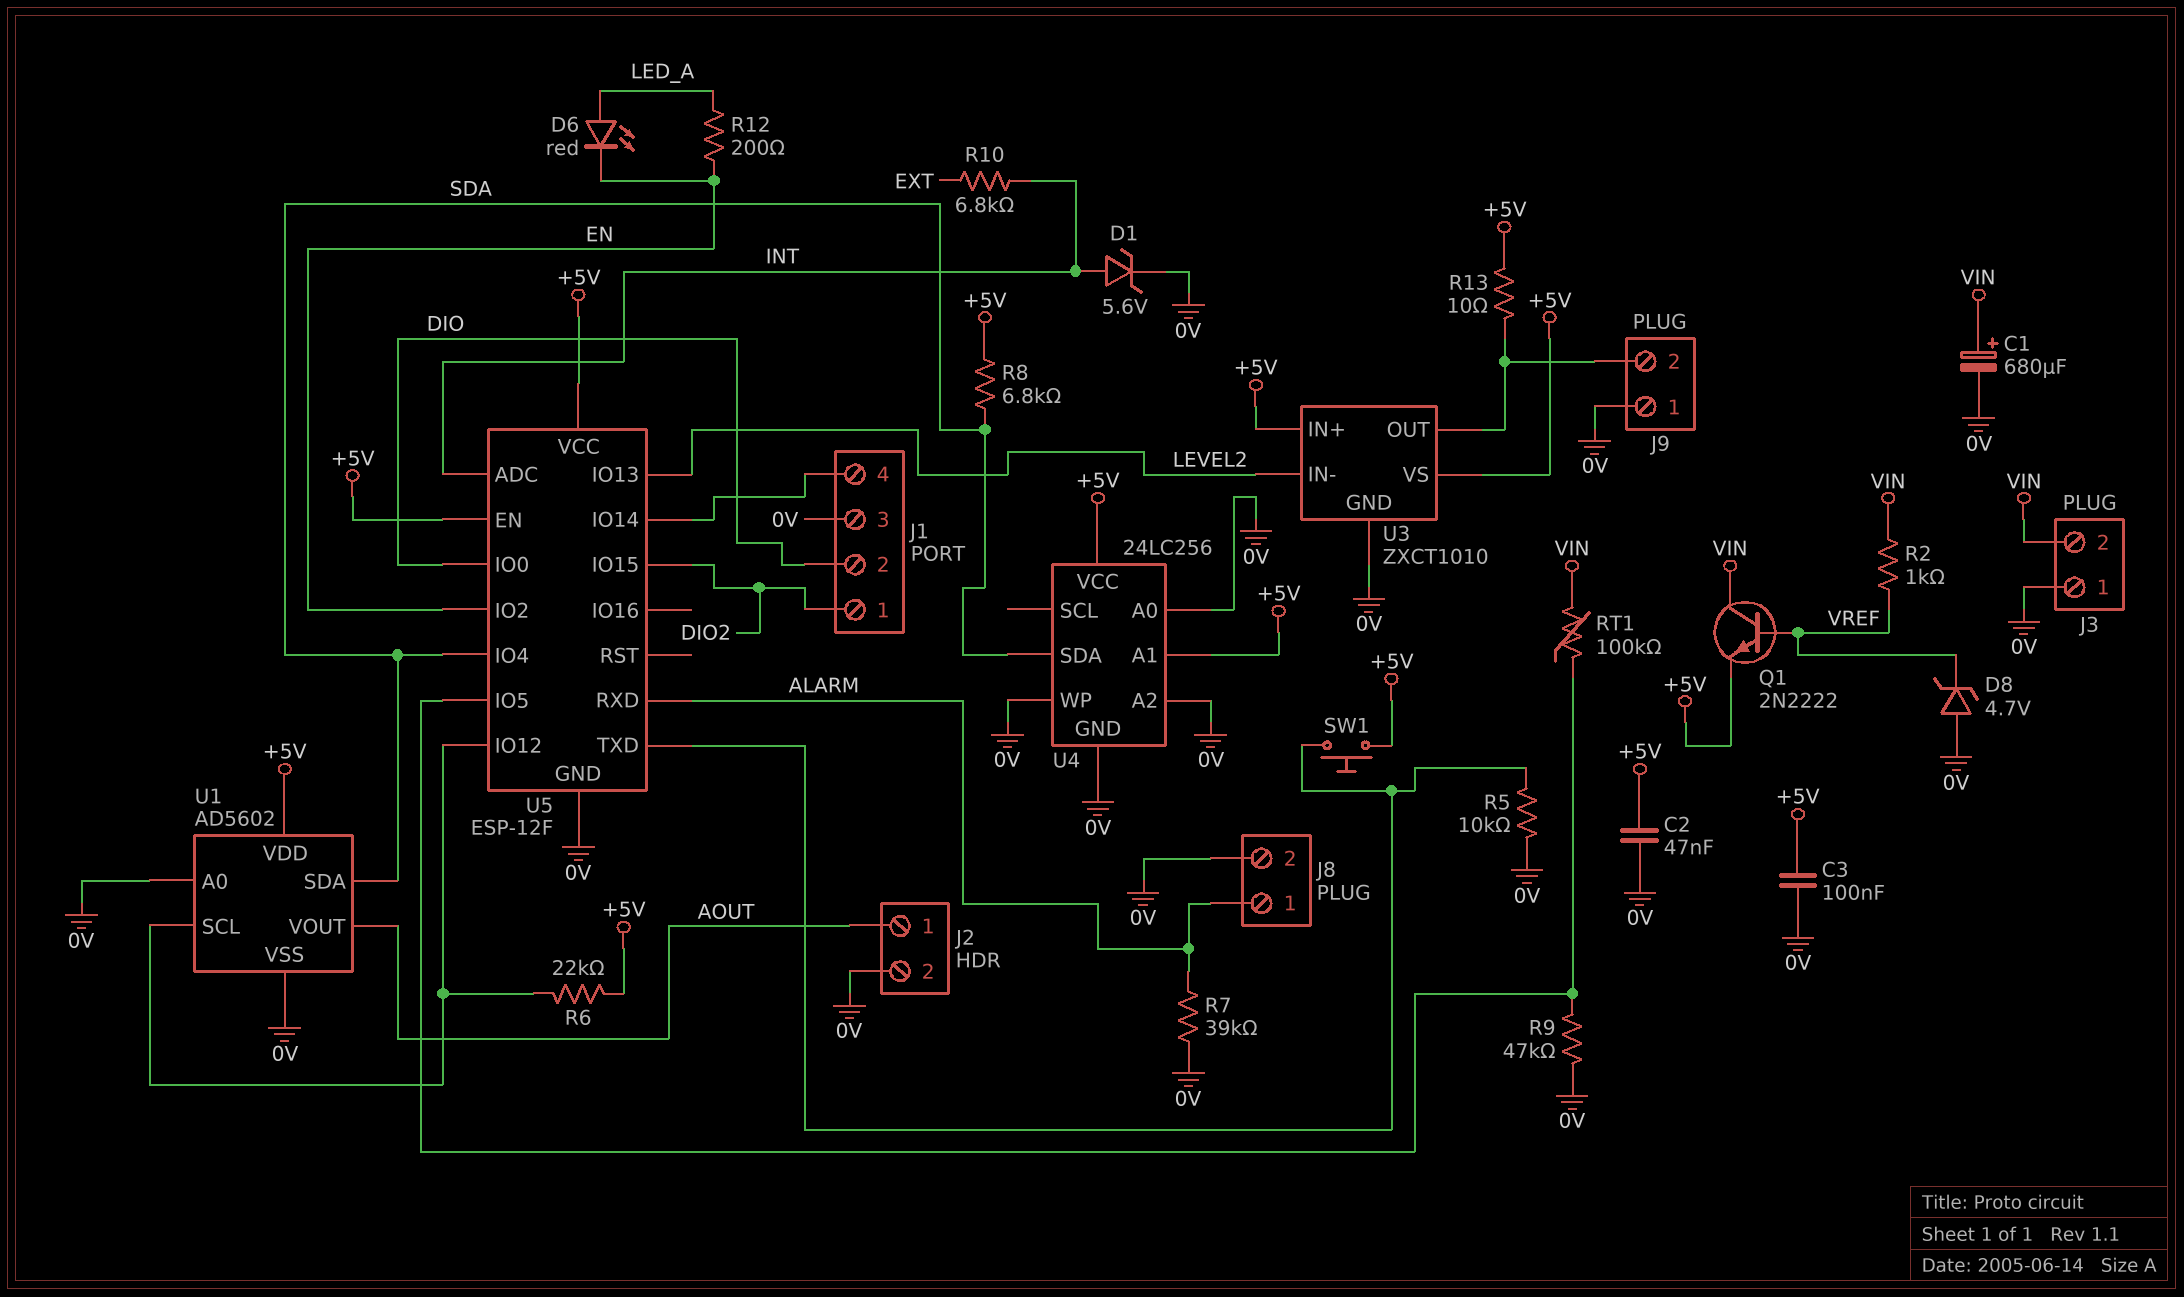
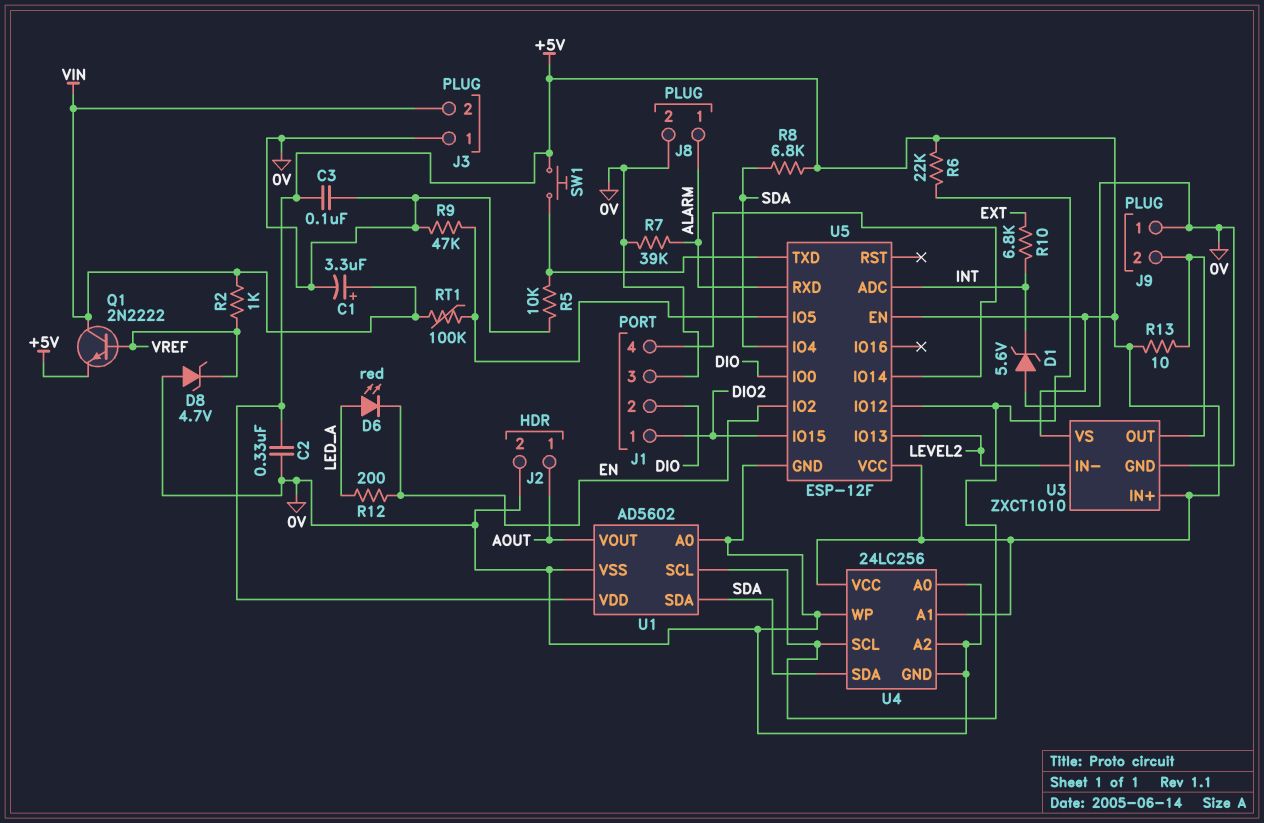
C1: 680uF (plus VIN, minus 0V) -> 3.3uF (plus VIN, minus 0V)
C2: 47nF (+5V, 0V) -> 330nF (+5V, 0V)
D1: zener 5.6V (A INT, K 0V) -> zener 5.6V (A 0V, K INT)
U4 pin SCL: none -> U1/SCL

